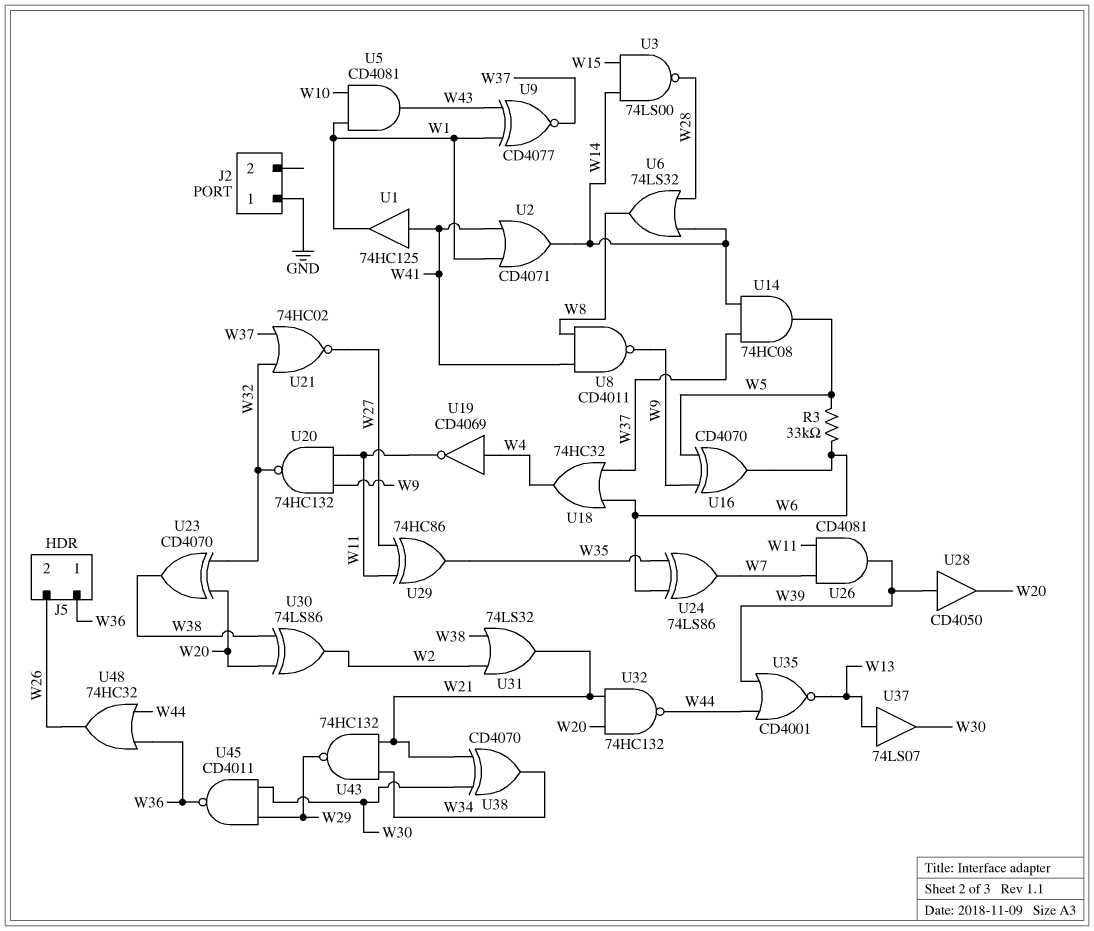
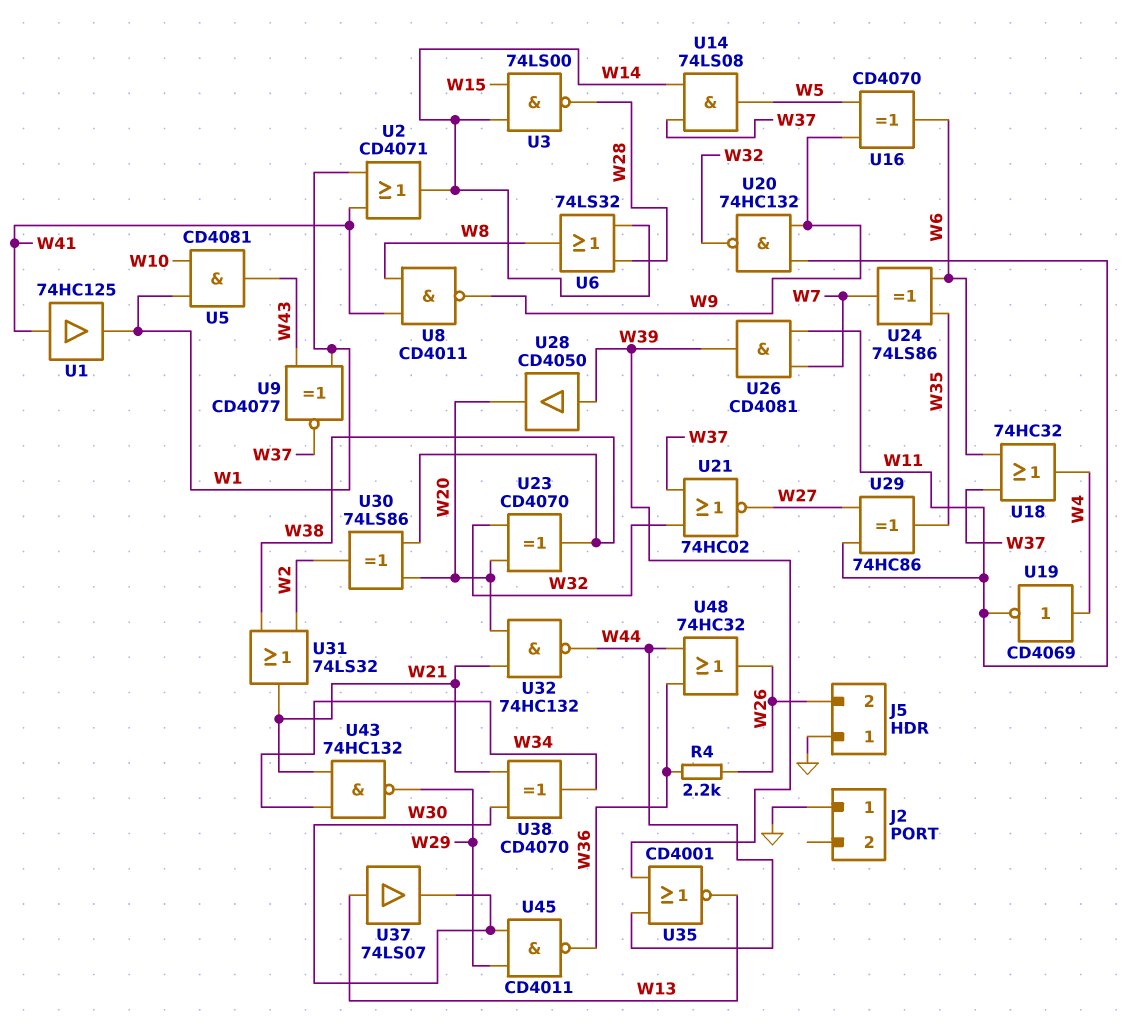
J5 pin 1: W36 -> GND
R3: 33k (W5, W6) -> none
R4: none -> 2.2k (W26, W36)
U14: AND 74HC08 (in W14, in W37, out W5) -> AND 74LS08 (in W14, in W37, out W5)

